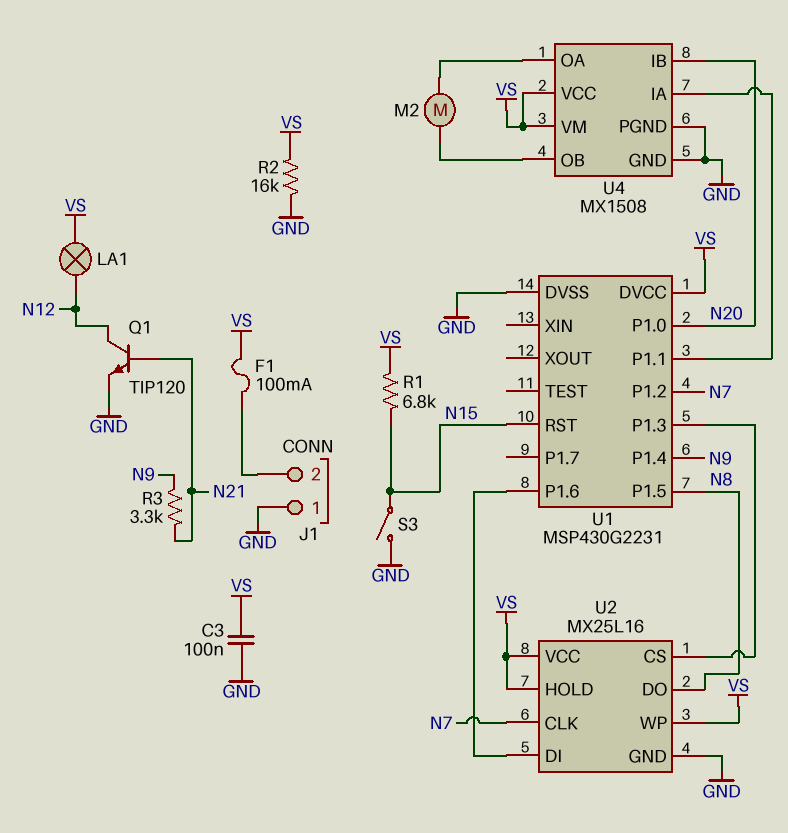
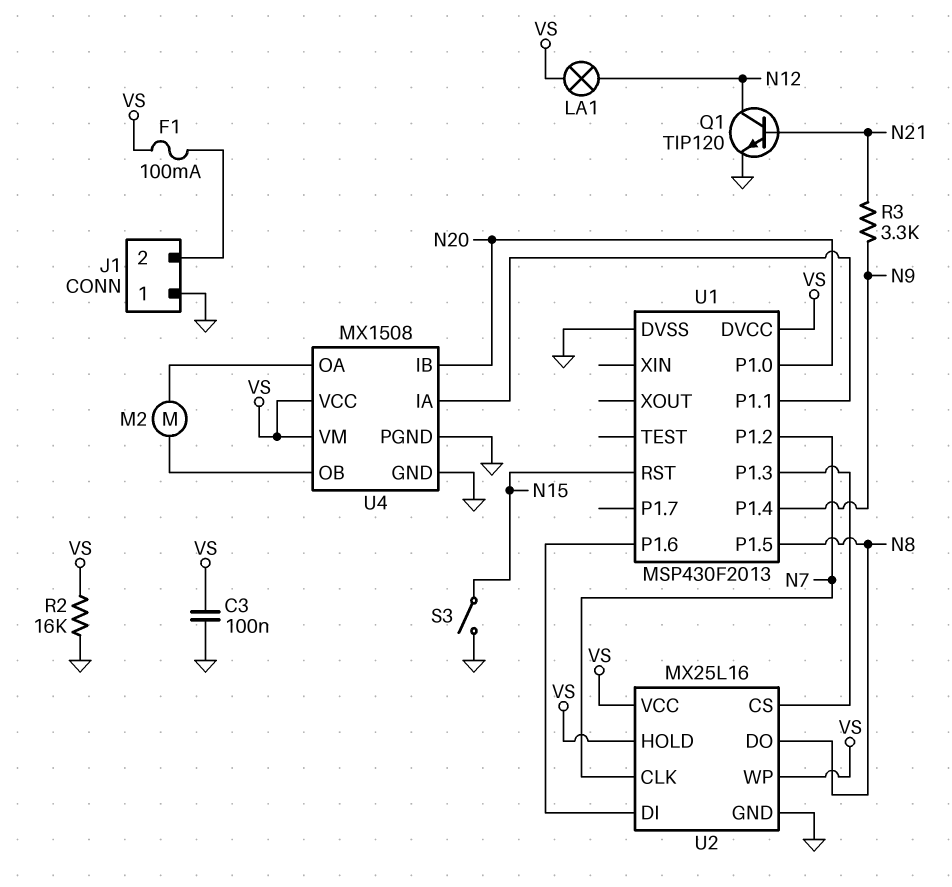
R1: 6.8k (N15, VS) -> none
U1: MSP430G2231 -> MSP430F2013

